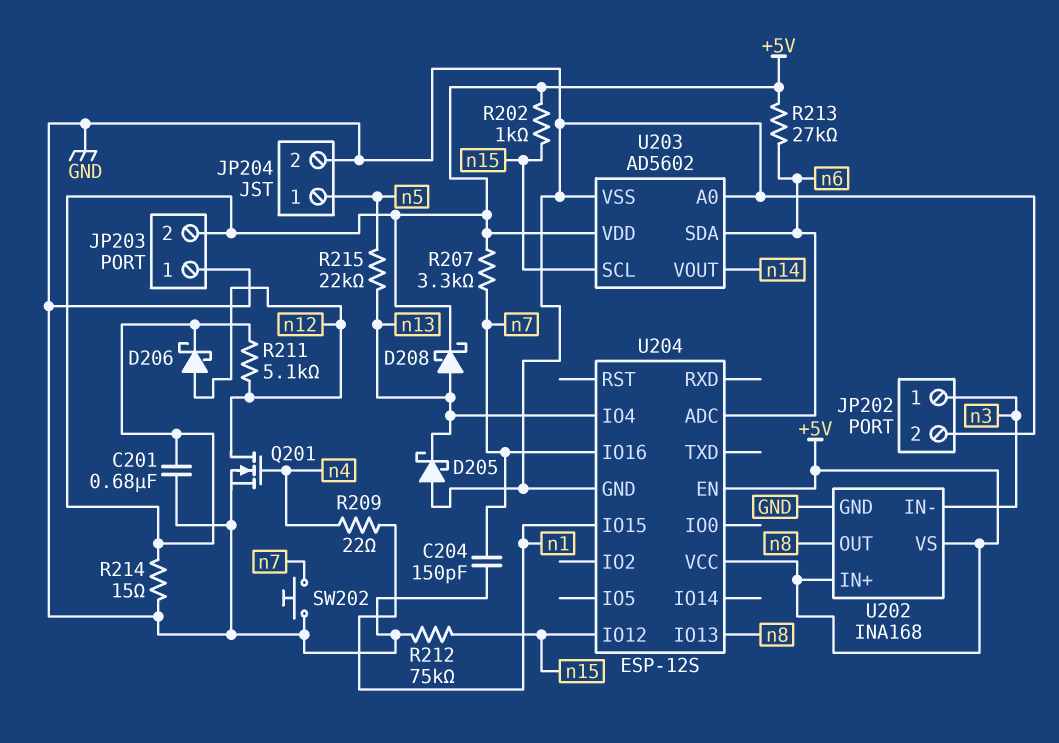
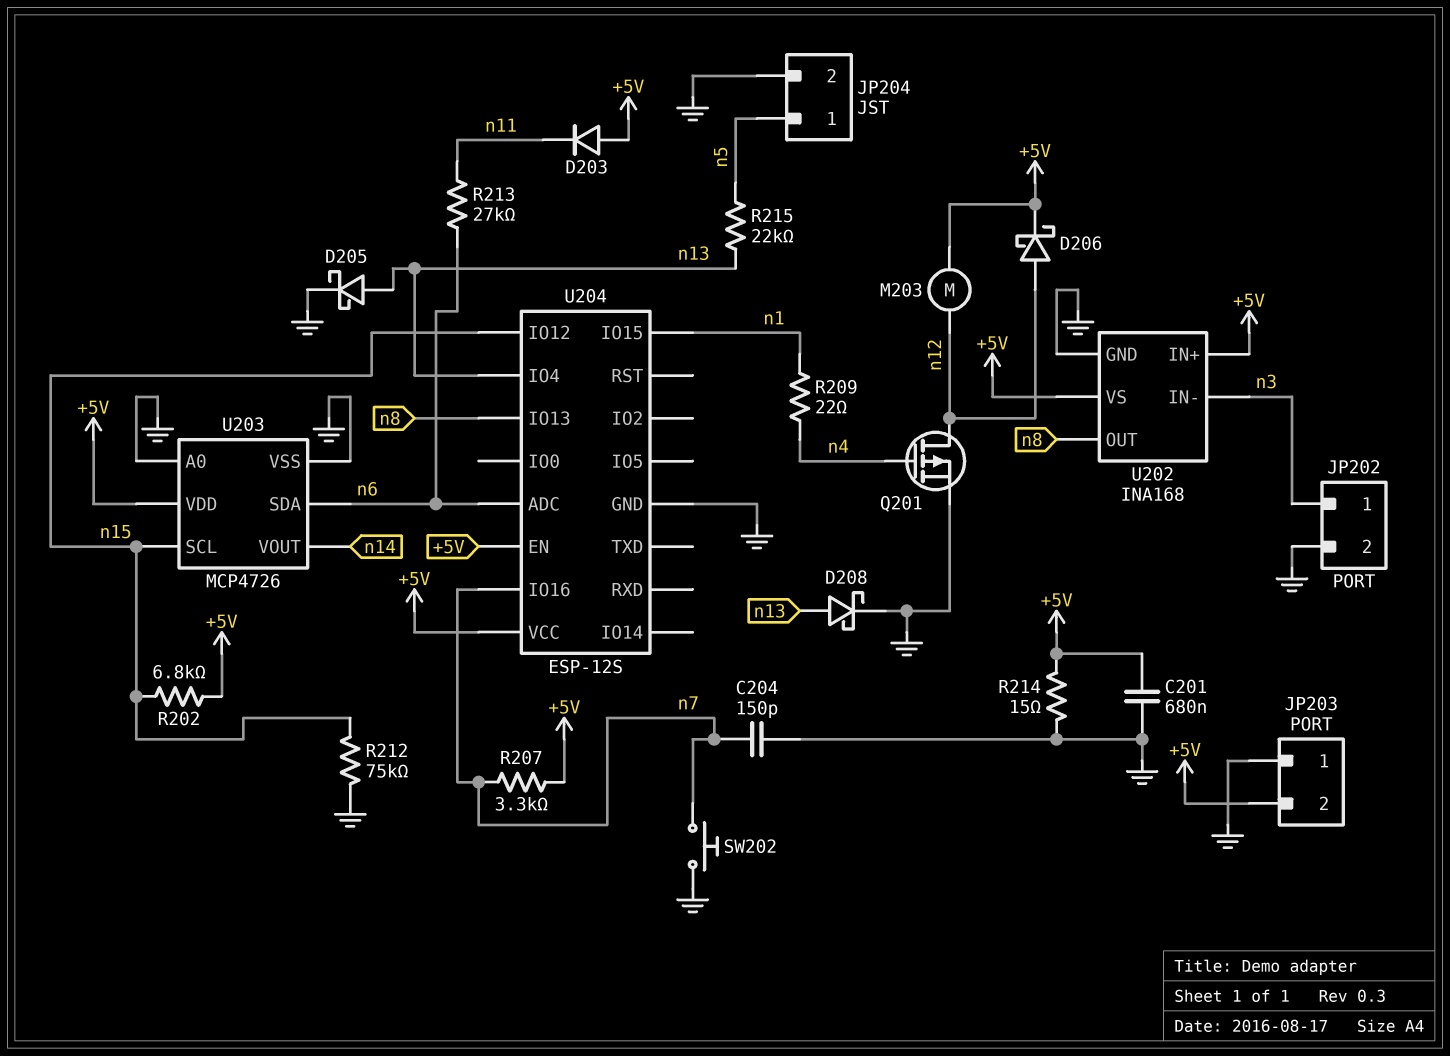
D203: none -> diode (A +5V, K n11)
D205: schottky (A GND, K n13) -> schottky (A n13, K GND)
D208: schottky (A n13, K +5V) -> schottky (A n13, K GND)
M203: none -> motor (+5V, n12)
Q201: NMOS (G n4, D n12, S GND) -> PMOS (G n4, D n12, S GND)
R202: 1k (+5V, n15) -> 6.8k (+5V, n15)
R211: 5.1k (+5V, n12) -> none
R213: 27k (+5V, n6) -> 27k (n6, n11)
U203: AD5602 -> MCP4726

